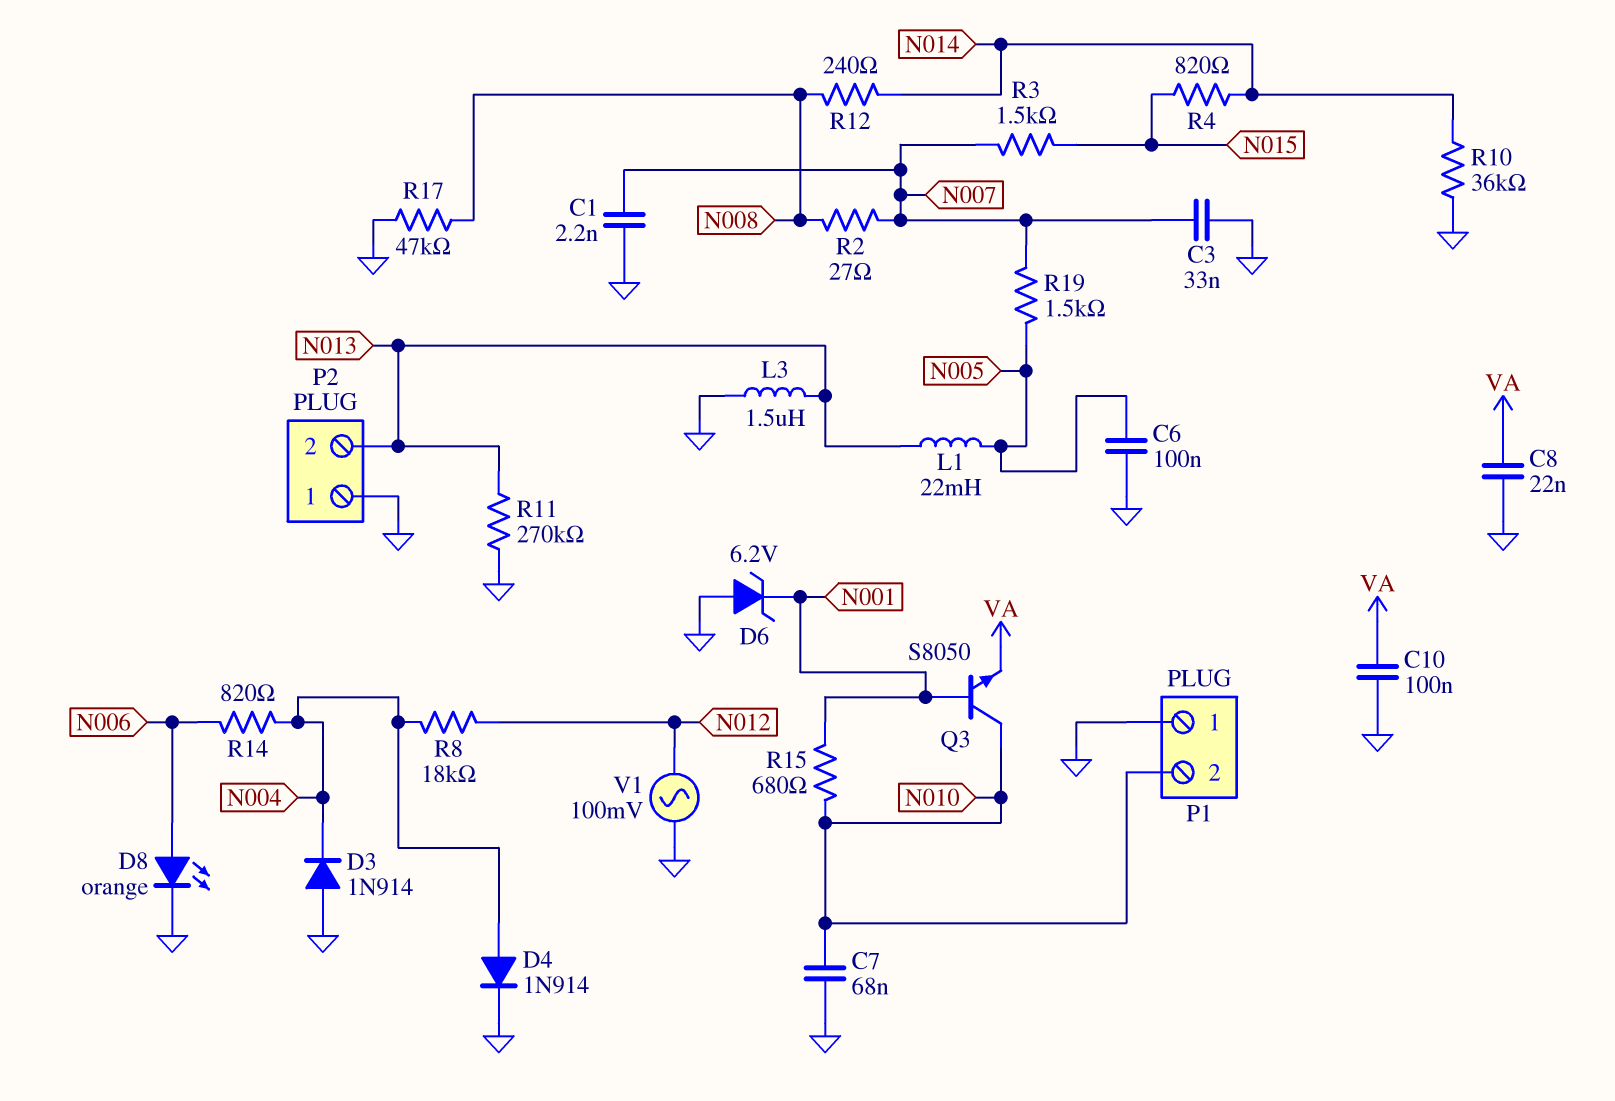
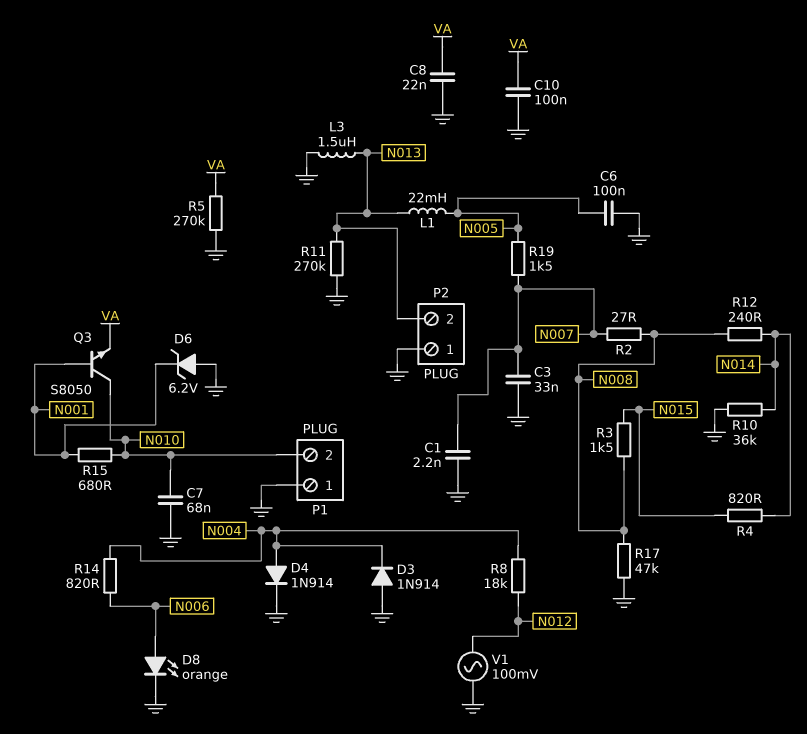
R3: 1.5k (N007, N015) -> 1.5k (N008, N015)
R5: none -> 270k (GND, VA)

